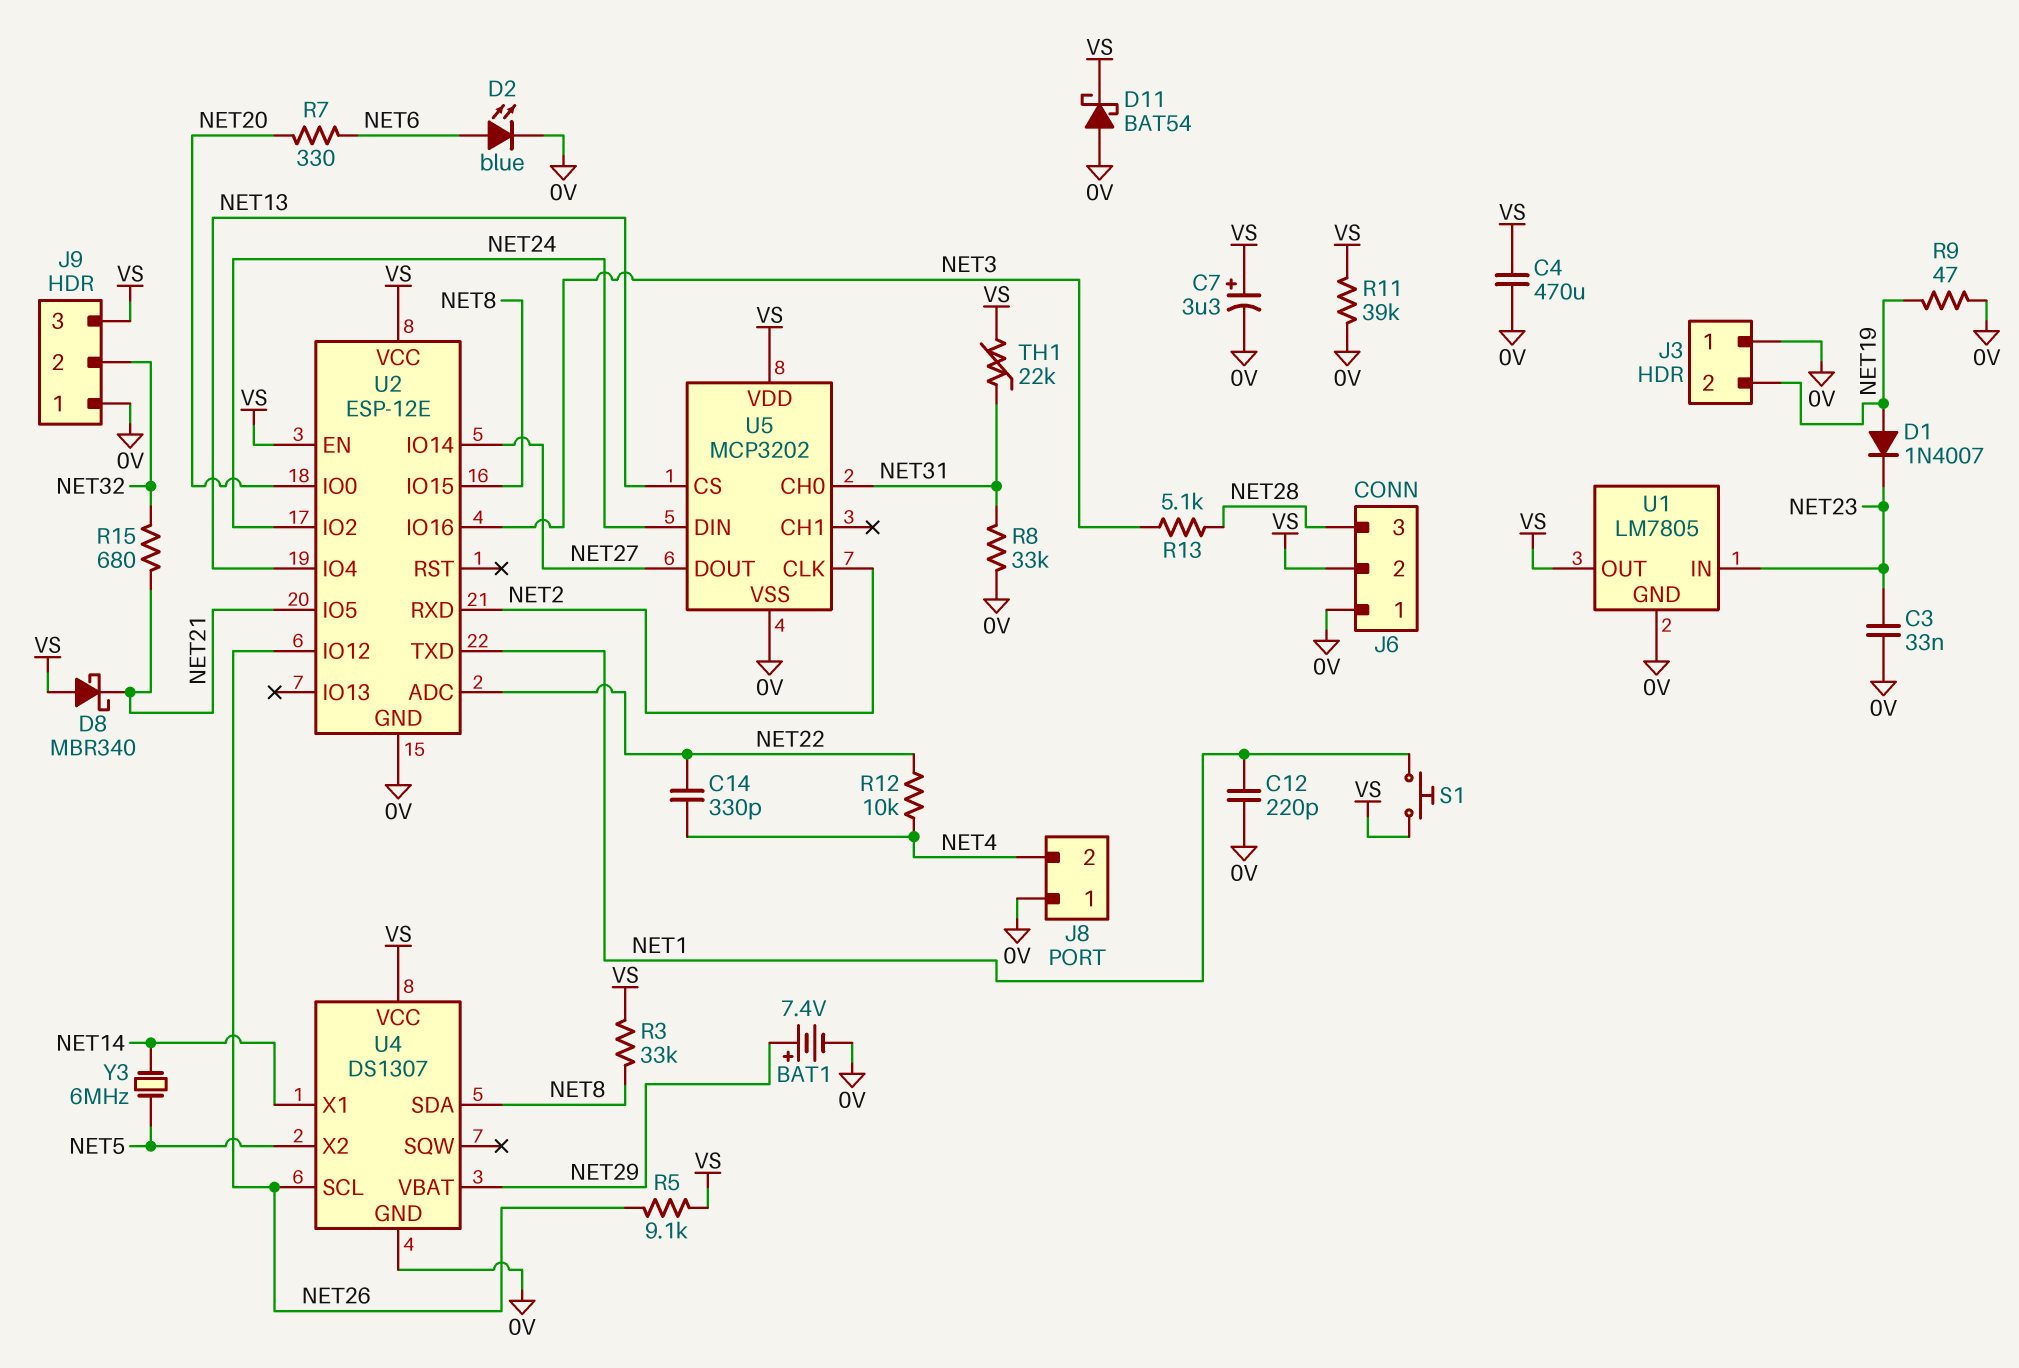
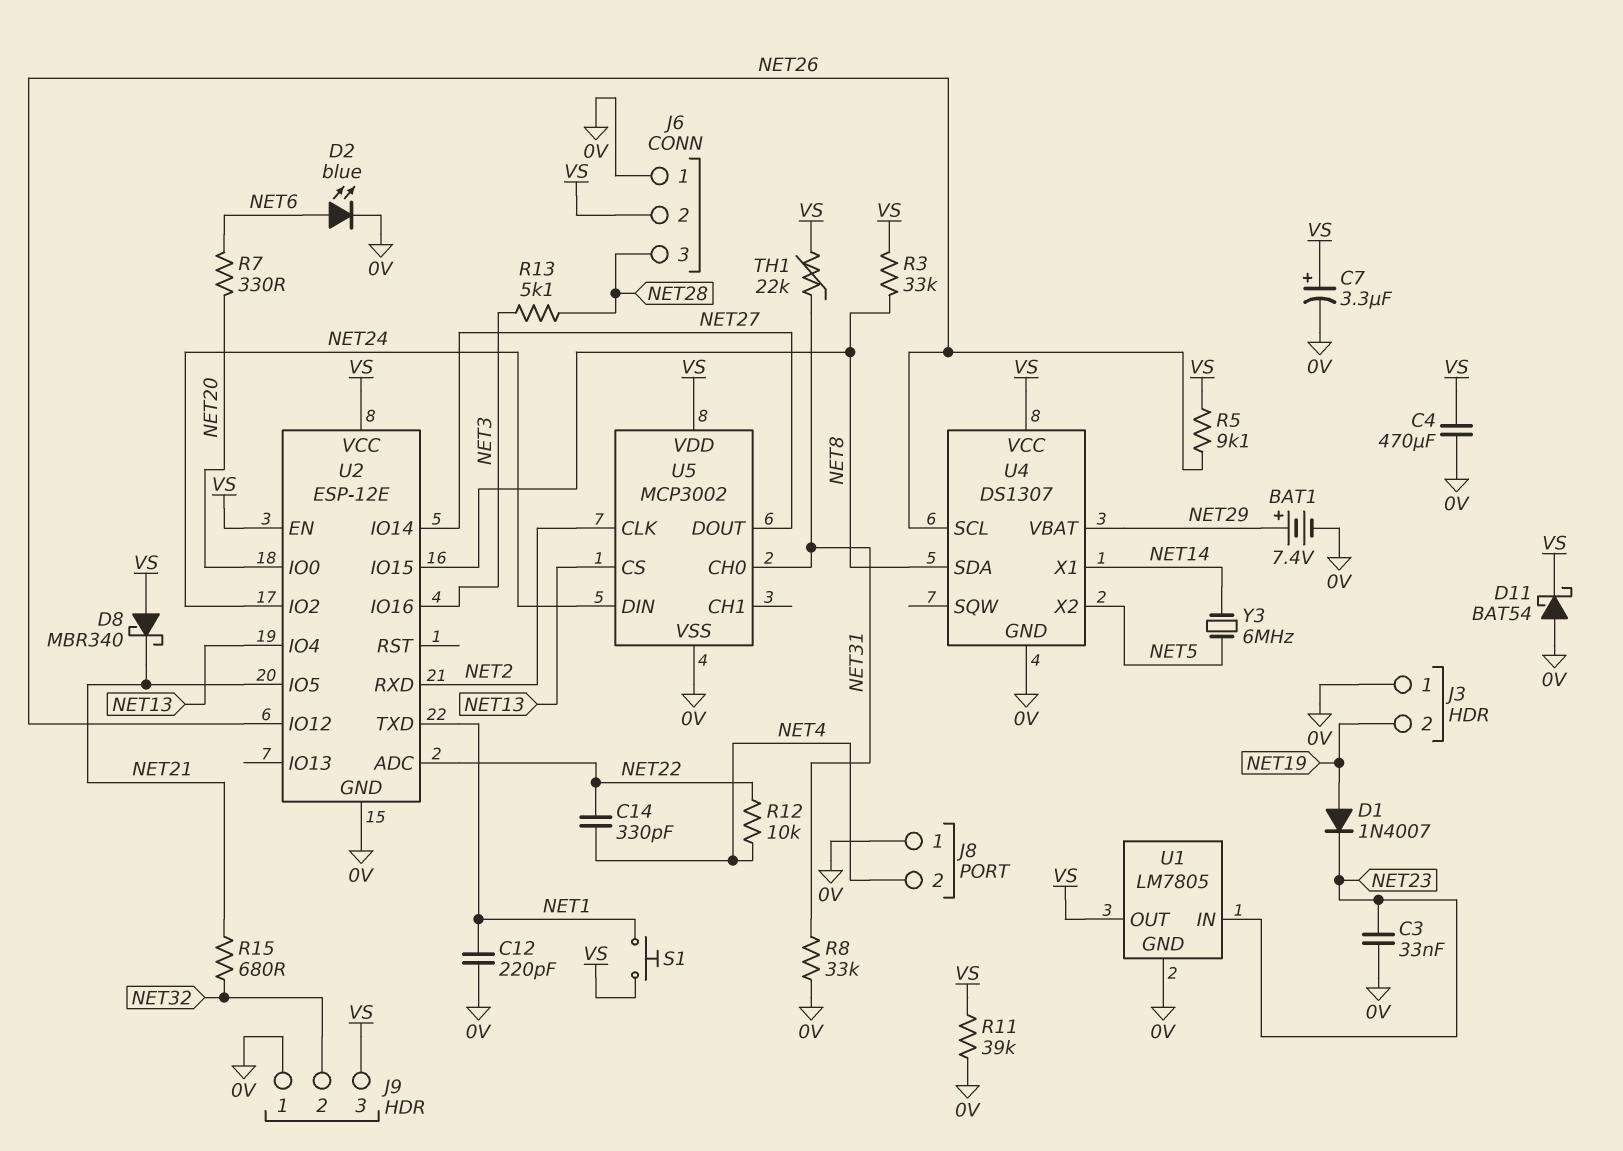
R9: 47 (0V, NET19) -> none
U5: MCP3202 -> MCP3002

